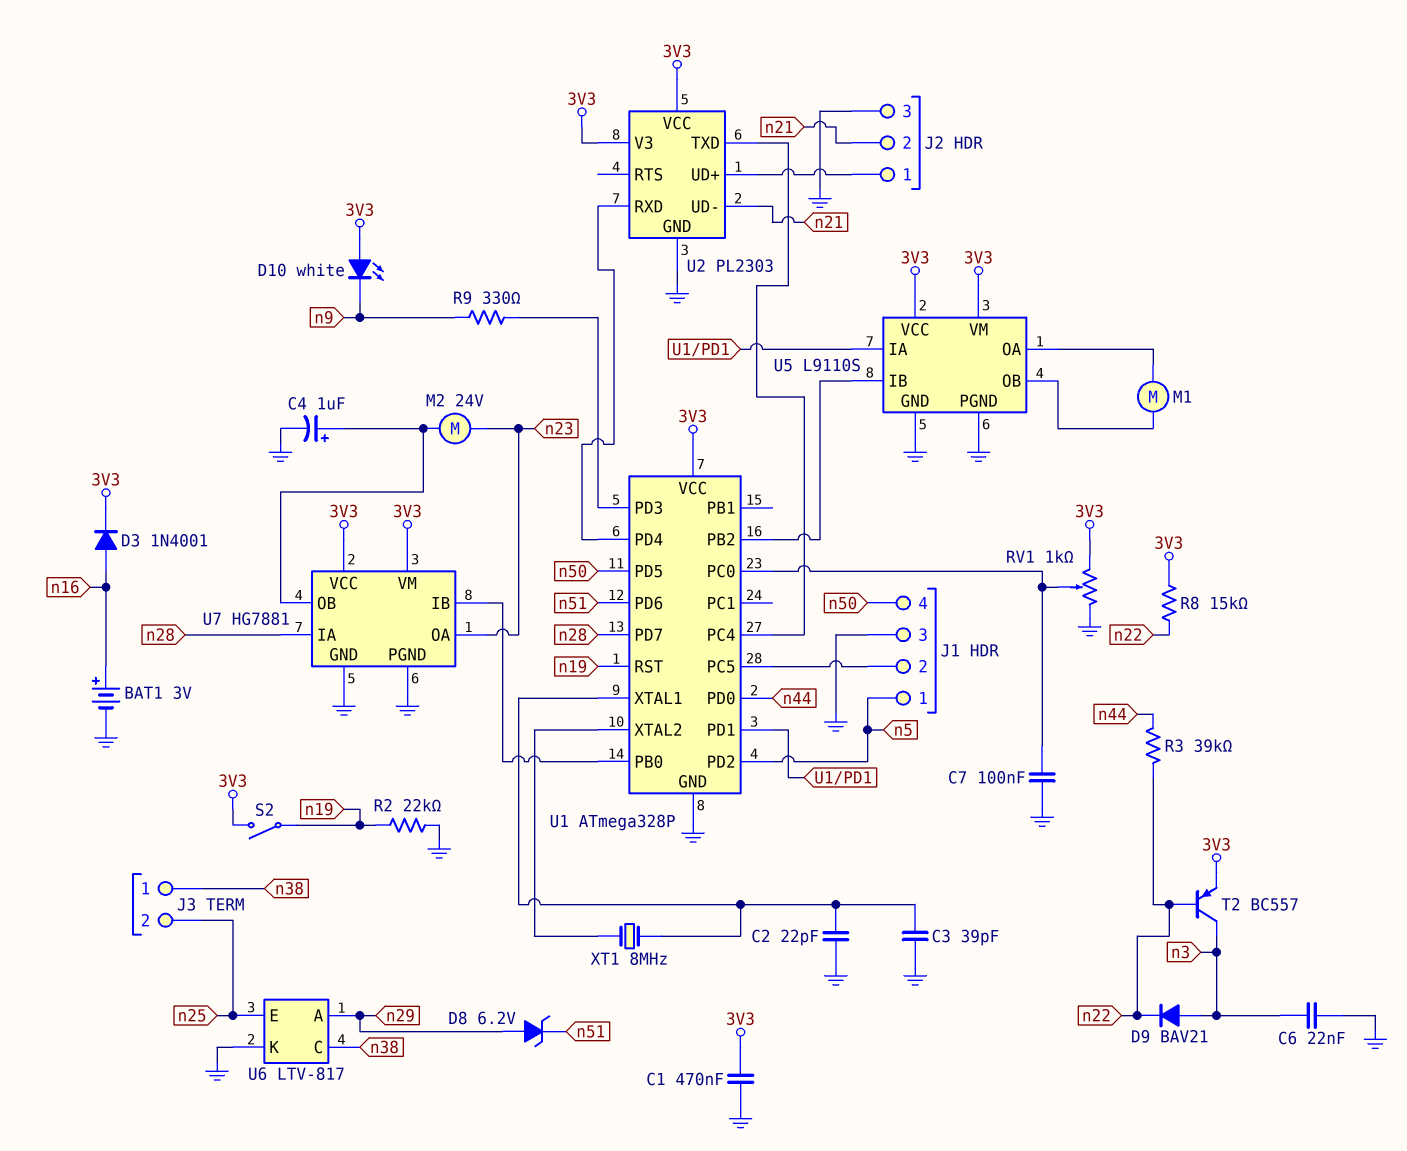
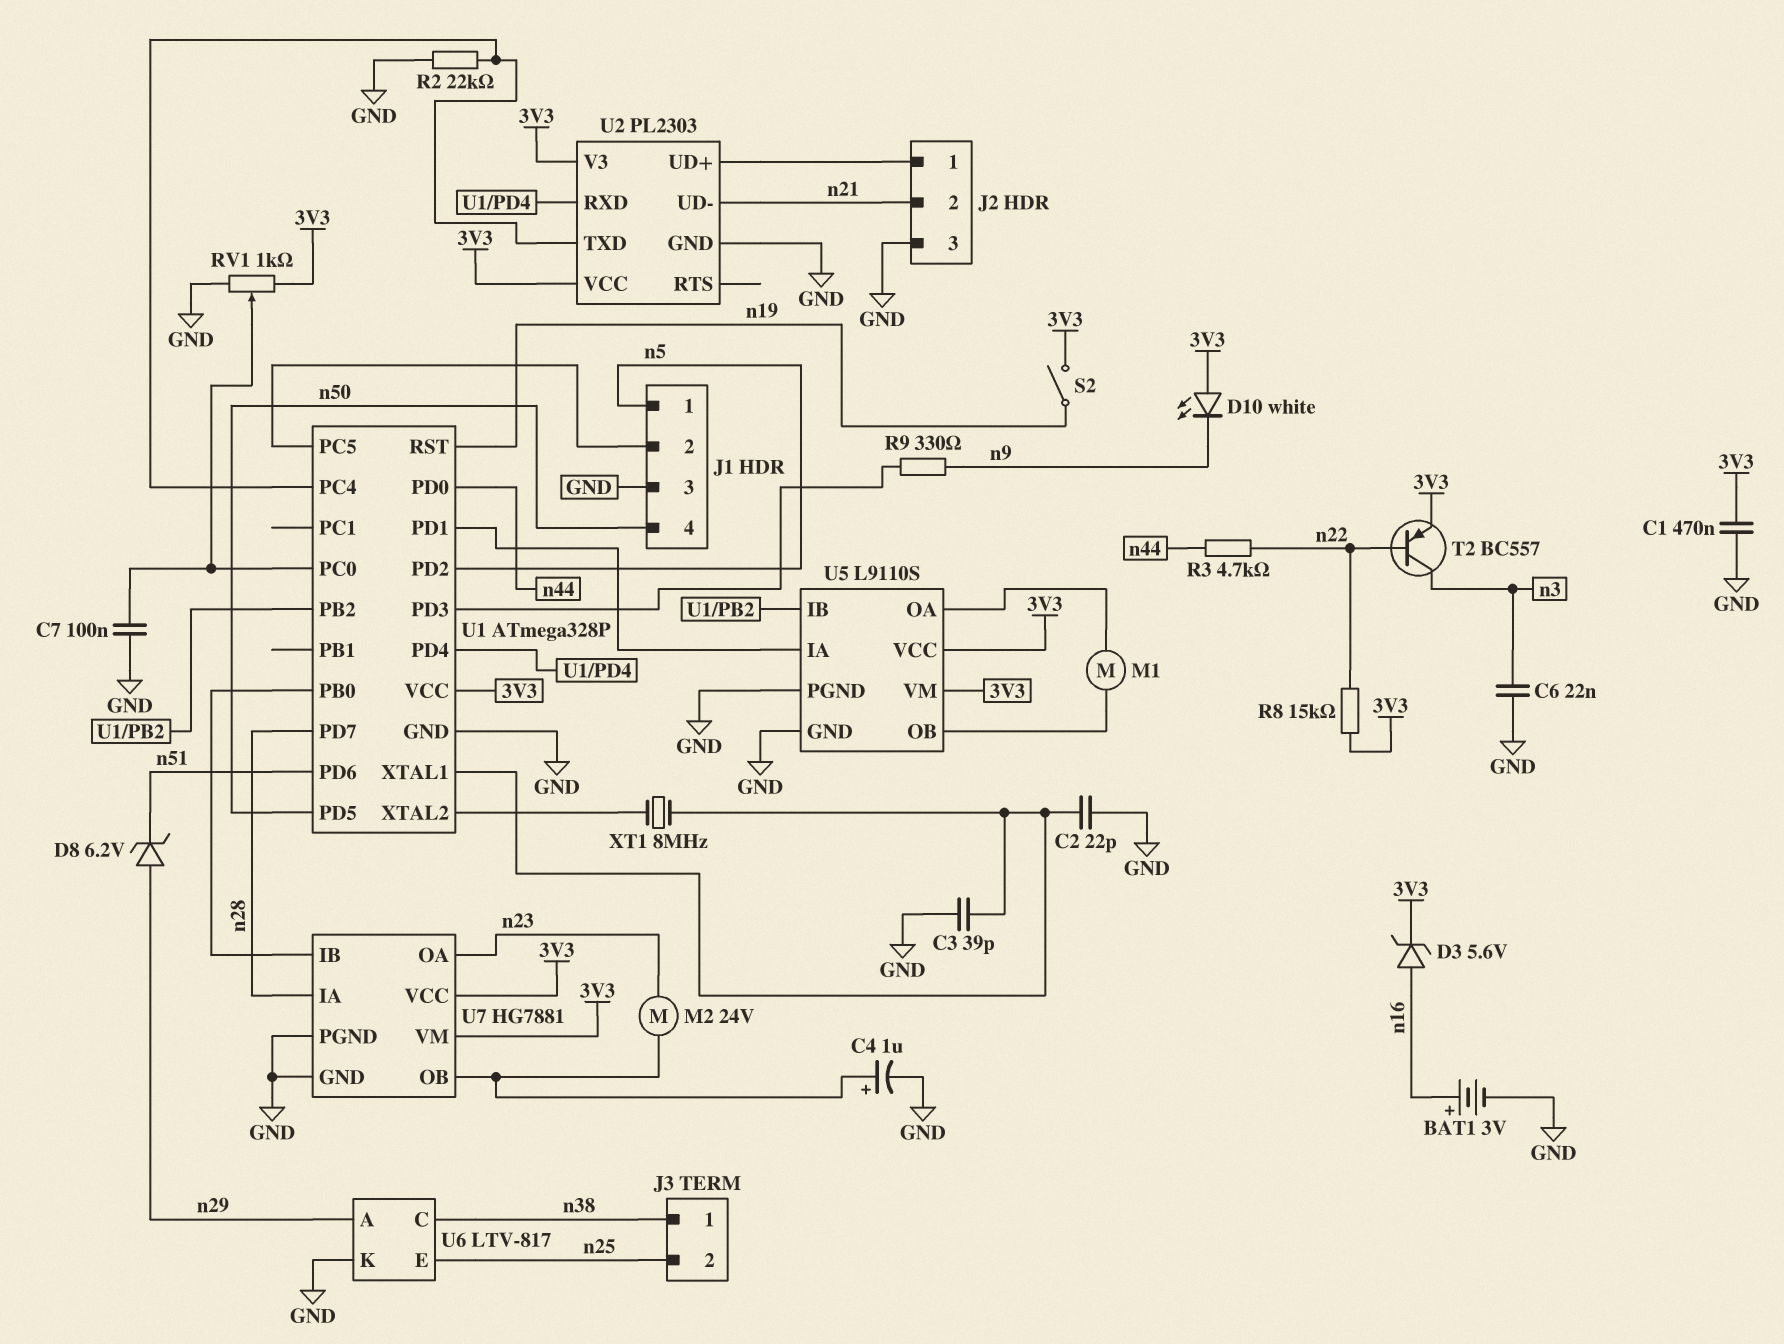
D3: diode 1N4001 (A n16, K 3V3) -> zener 5.6V (A n16, K 3V3)
D9: diode BAV21 (A n3, K n22) -> none
R2: 22k (GND, n19) -> 22k (GND, U1/PC4)
R3: 39k (n22, n44) -> 4.7k (n22, n44)

